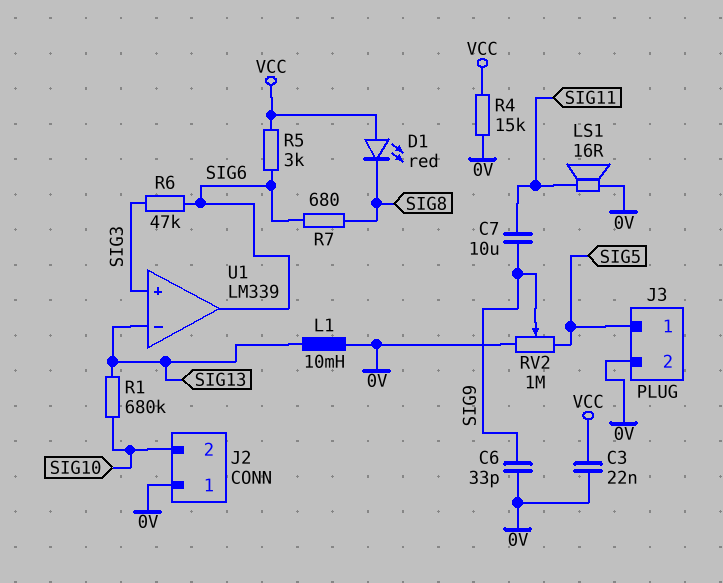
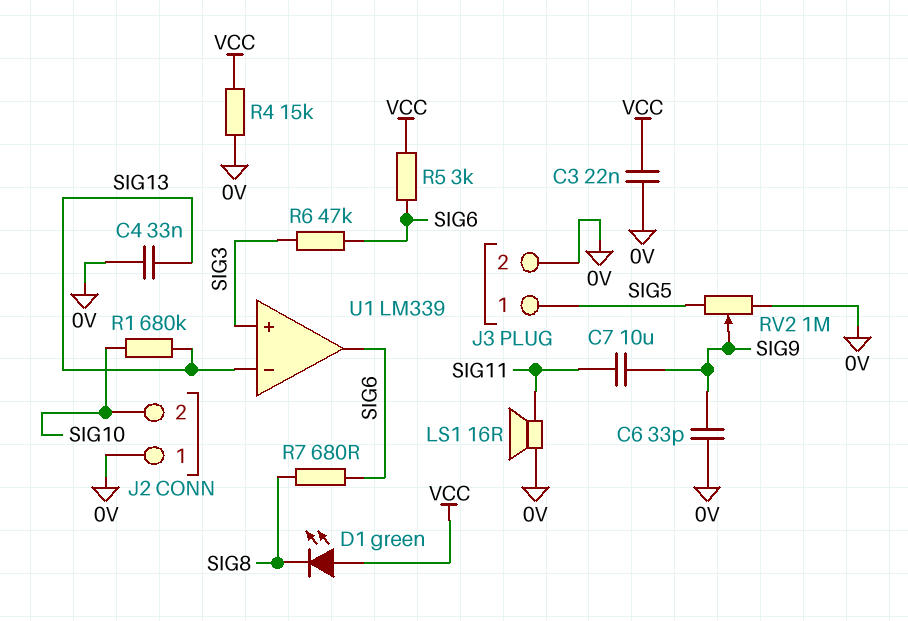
C4: none -> 33nF (0V, SIG13)
D1: LED red (A VCC, K SIG8) -> LED green (A VCC, K SIG8)
L1: 10mH (0V, SIG13) -> none

